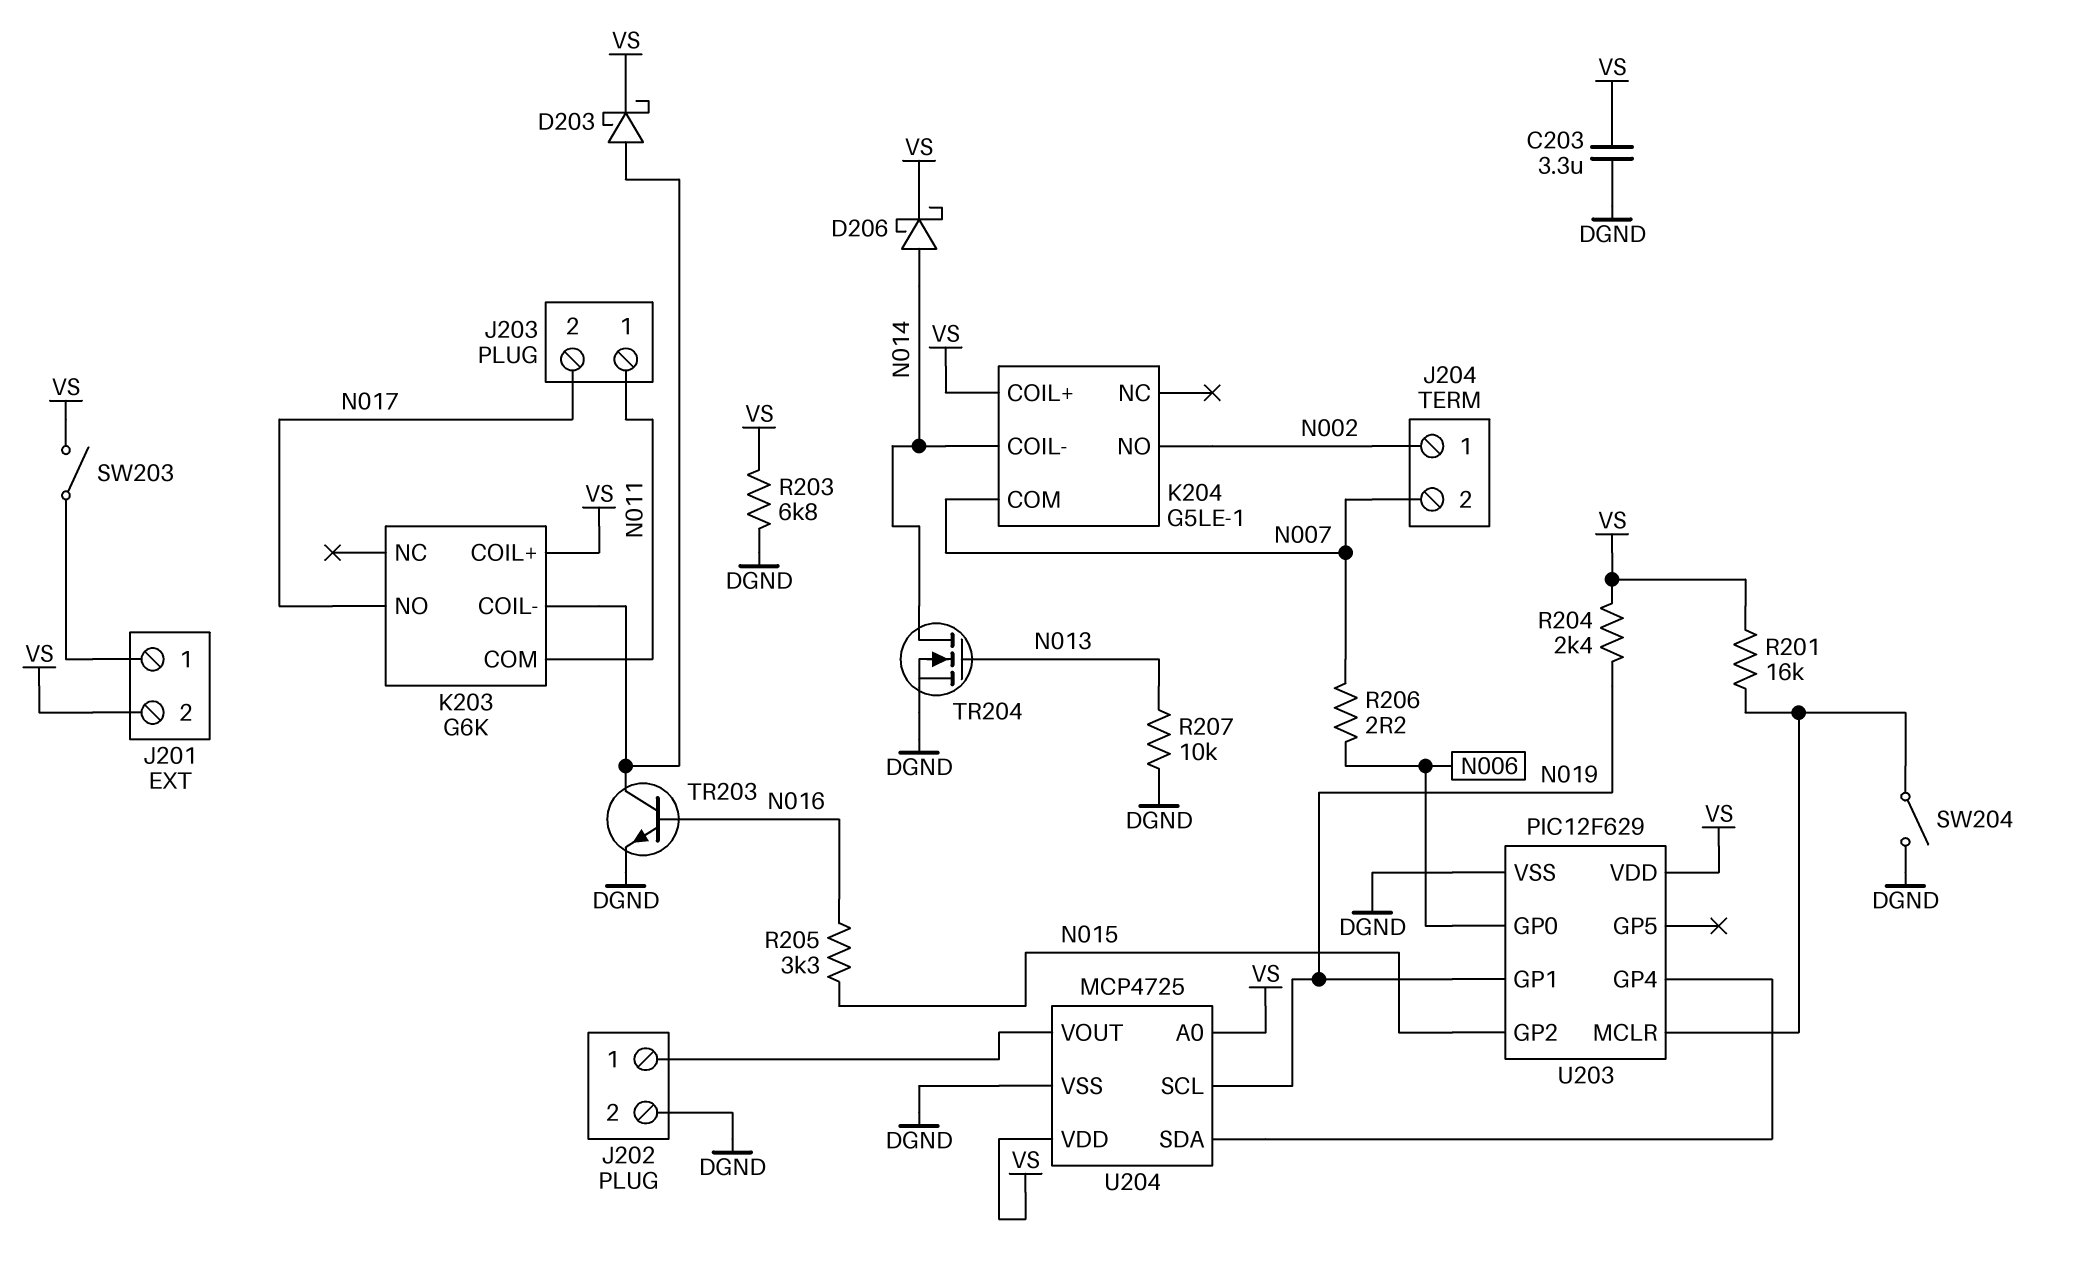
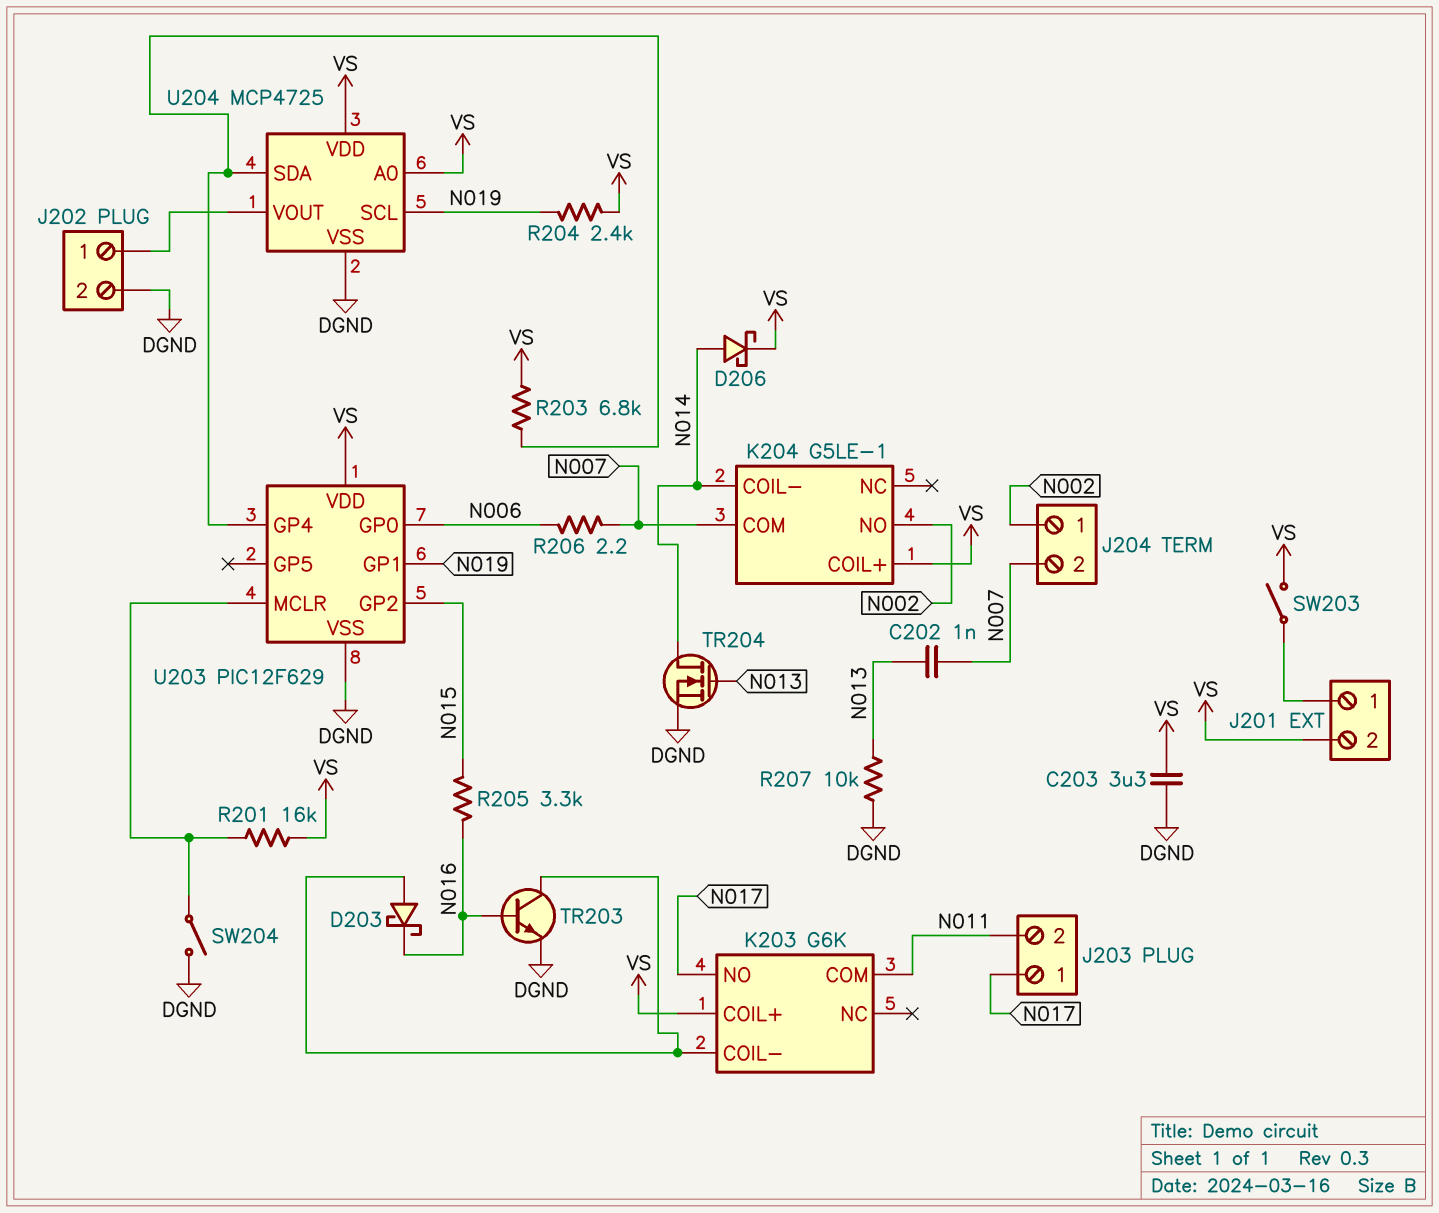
C202: none -> 1nF (N007, N013)
D203: schottky (A K203/COIL-, K VS) -> schottky (A K203/COIL-, K N016)
J203 pin 1: N011 -> N017
J203 pin 2: N017 -> N011
R203: 6.8k (DGND, VS) -> 6.8k (U203/GP4, VS)

